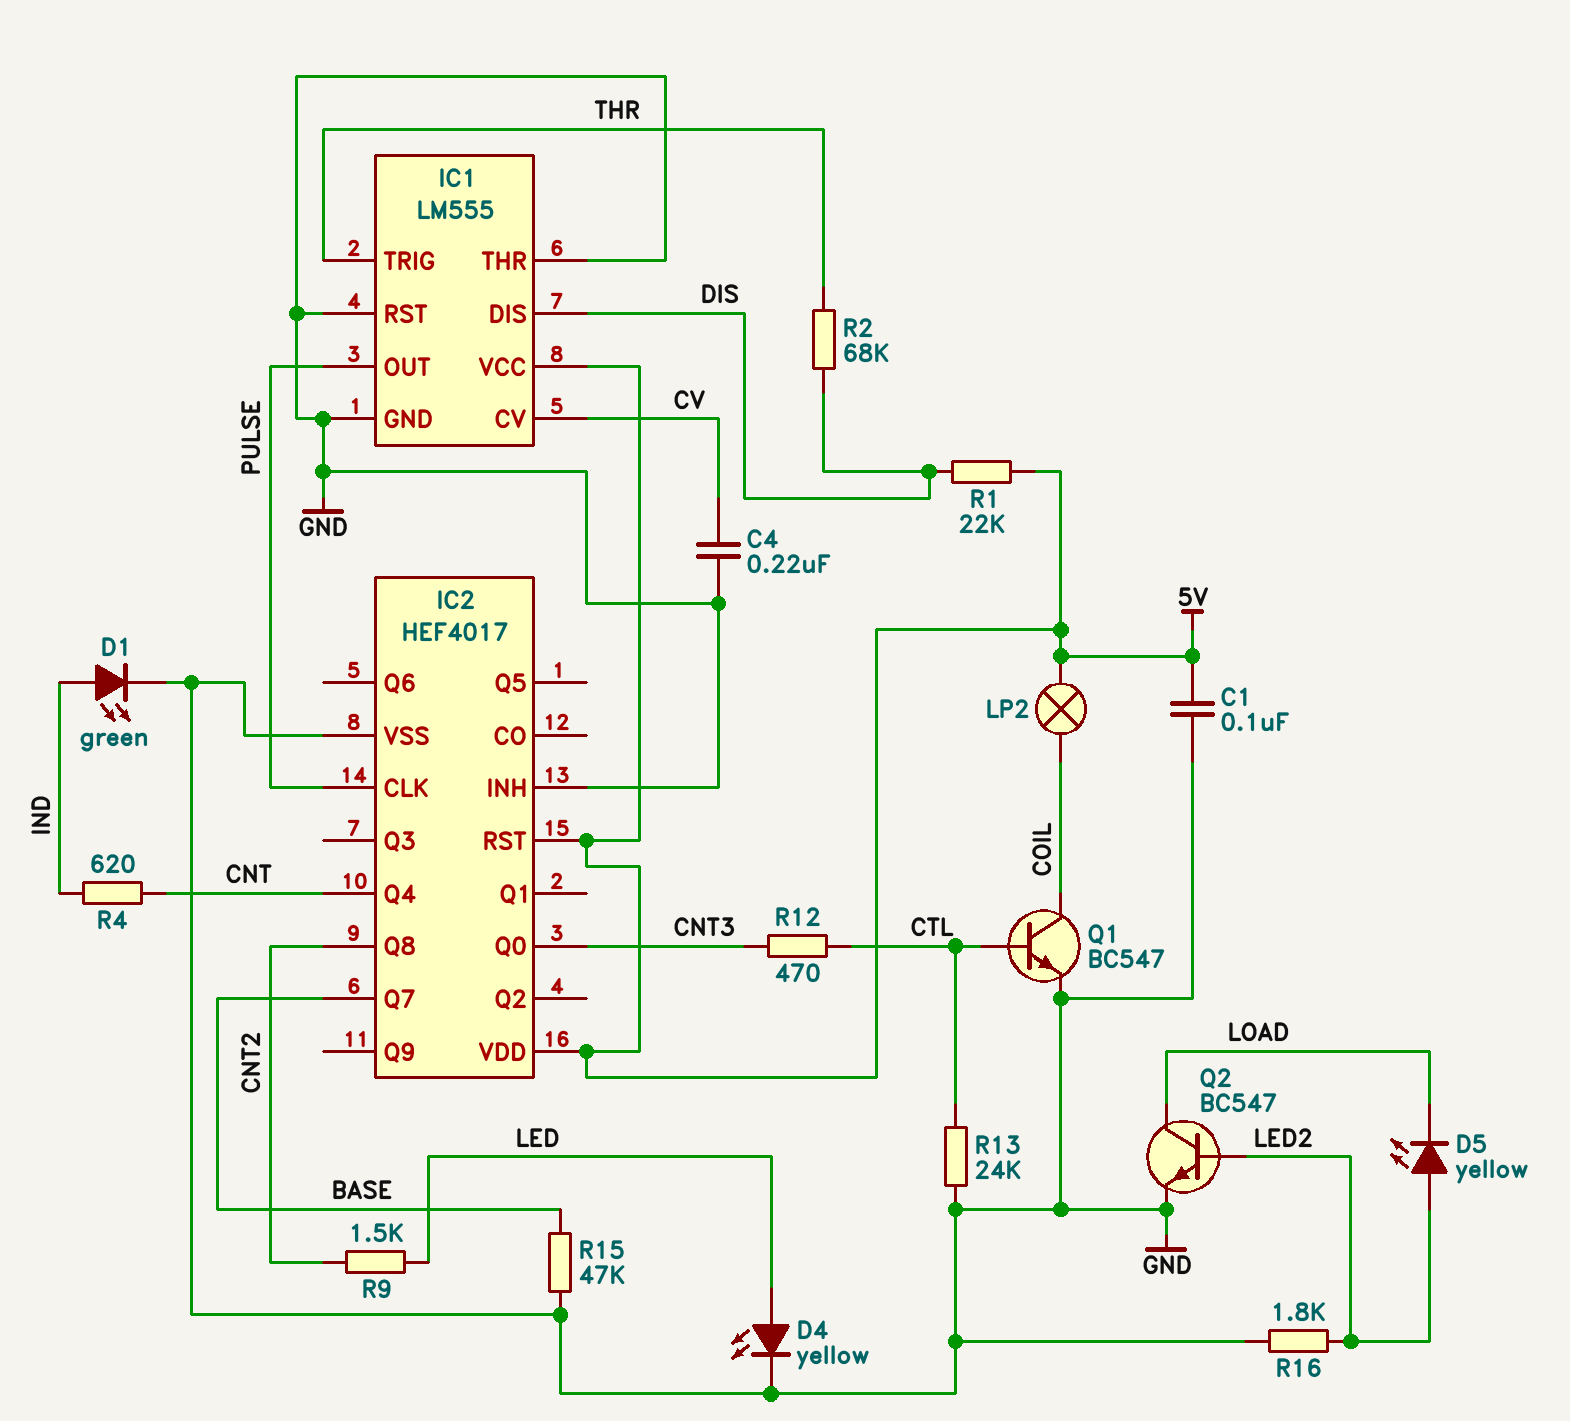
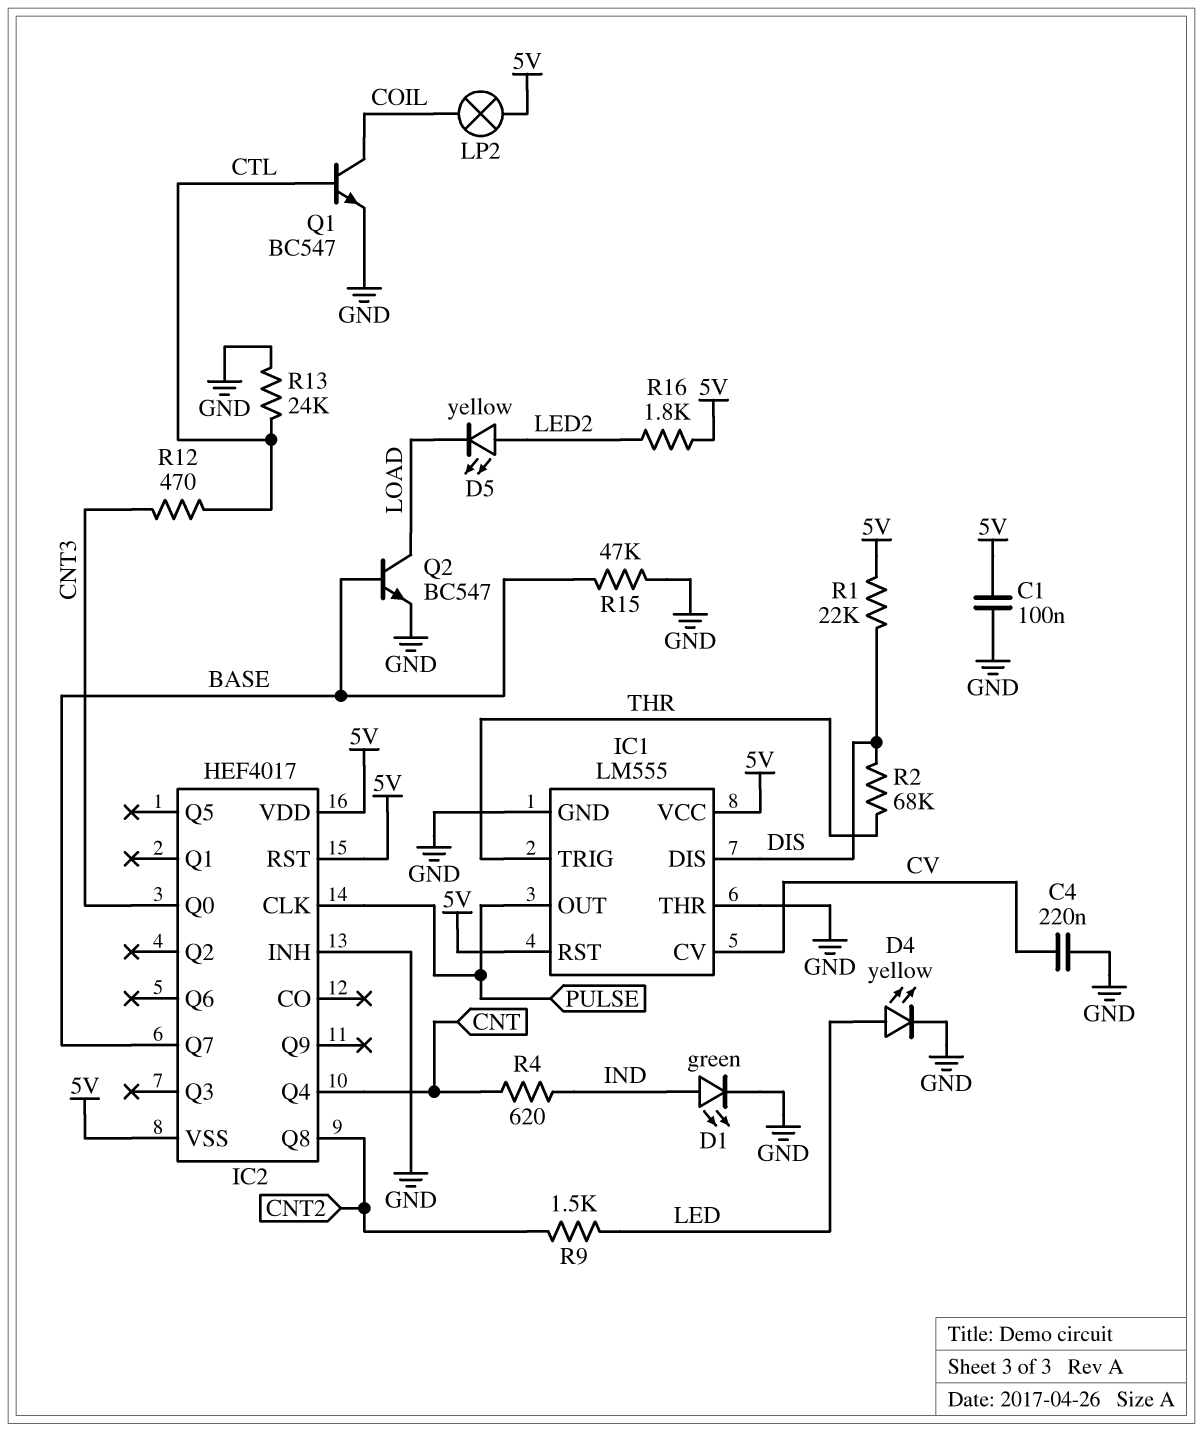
IC1 pin RST: GND -> 5V
IC2 pin VSS: GND -> 5V
Q2: NPN BC547 (B LED2, C LOAD, E GND) -> NPN BC547 (B BASE, C LOAD, E GND)
R16: 1.8k (GND, LED2) -> 1.8k (5V, LED2)

